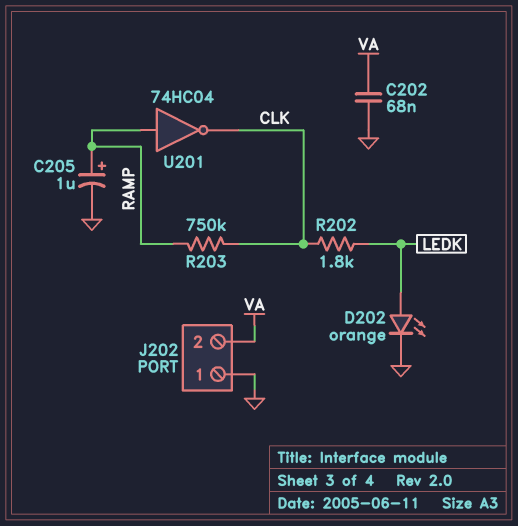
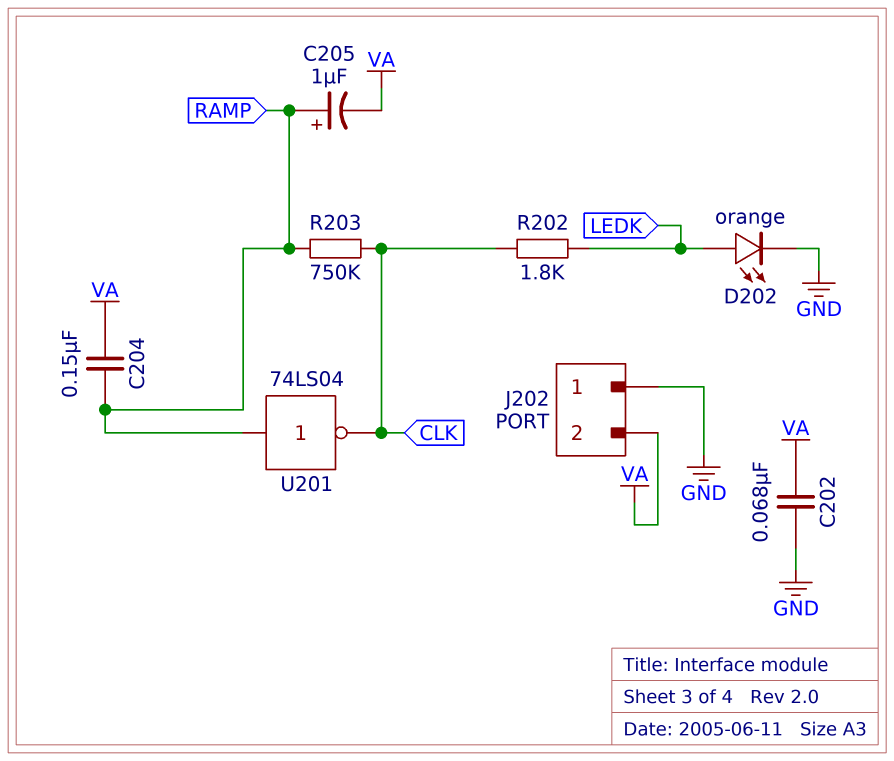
C204: none -> 150nF (RAMP, VA)
C205: 1uF (plus RAMP, minus GND) -> 1uF (plus RAMP, minus VA)
U201: NOT 74HC04 (in RAMP, out CLK) -> NOT 74LS04 (in RAMP, out CLK)

